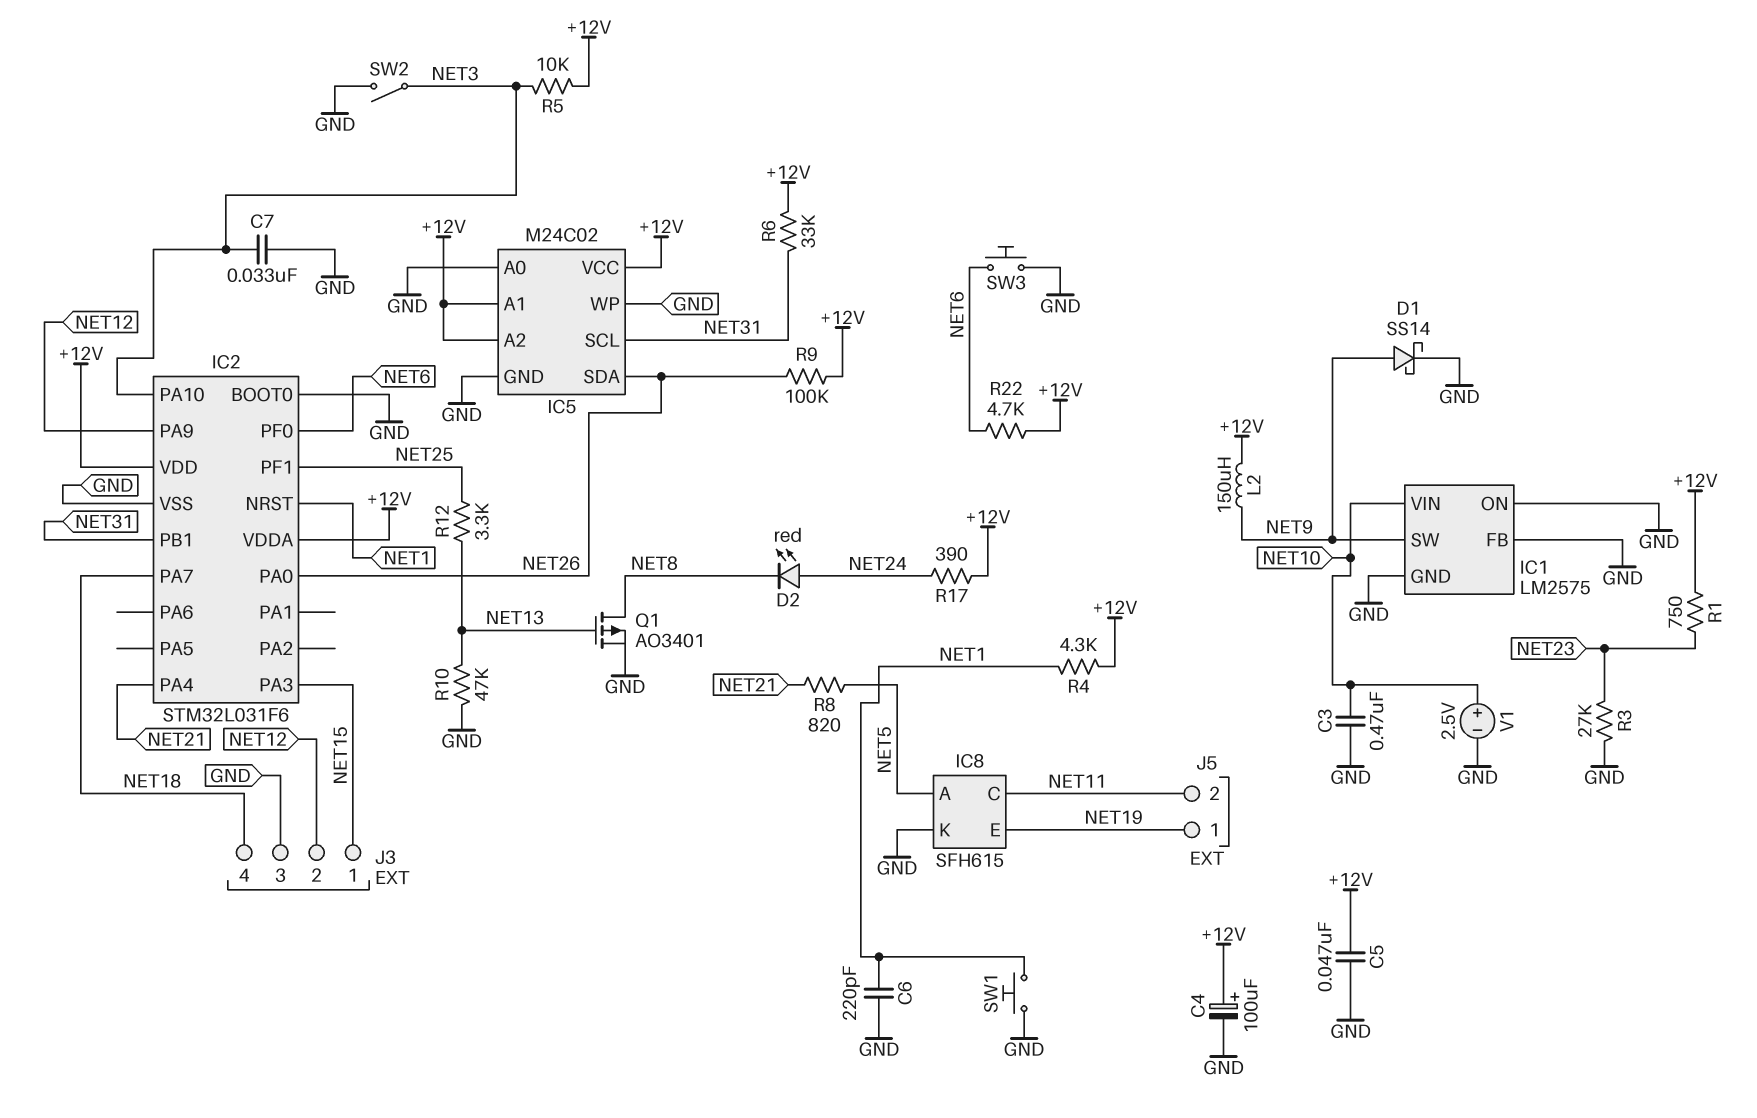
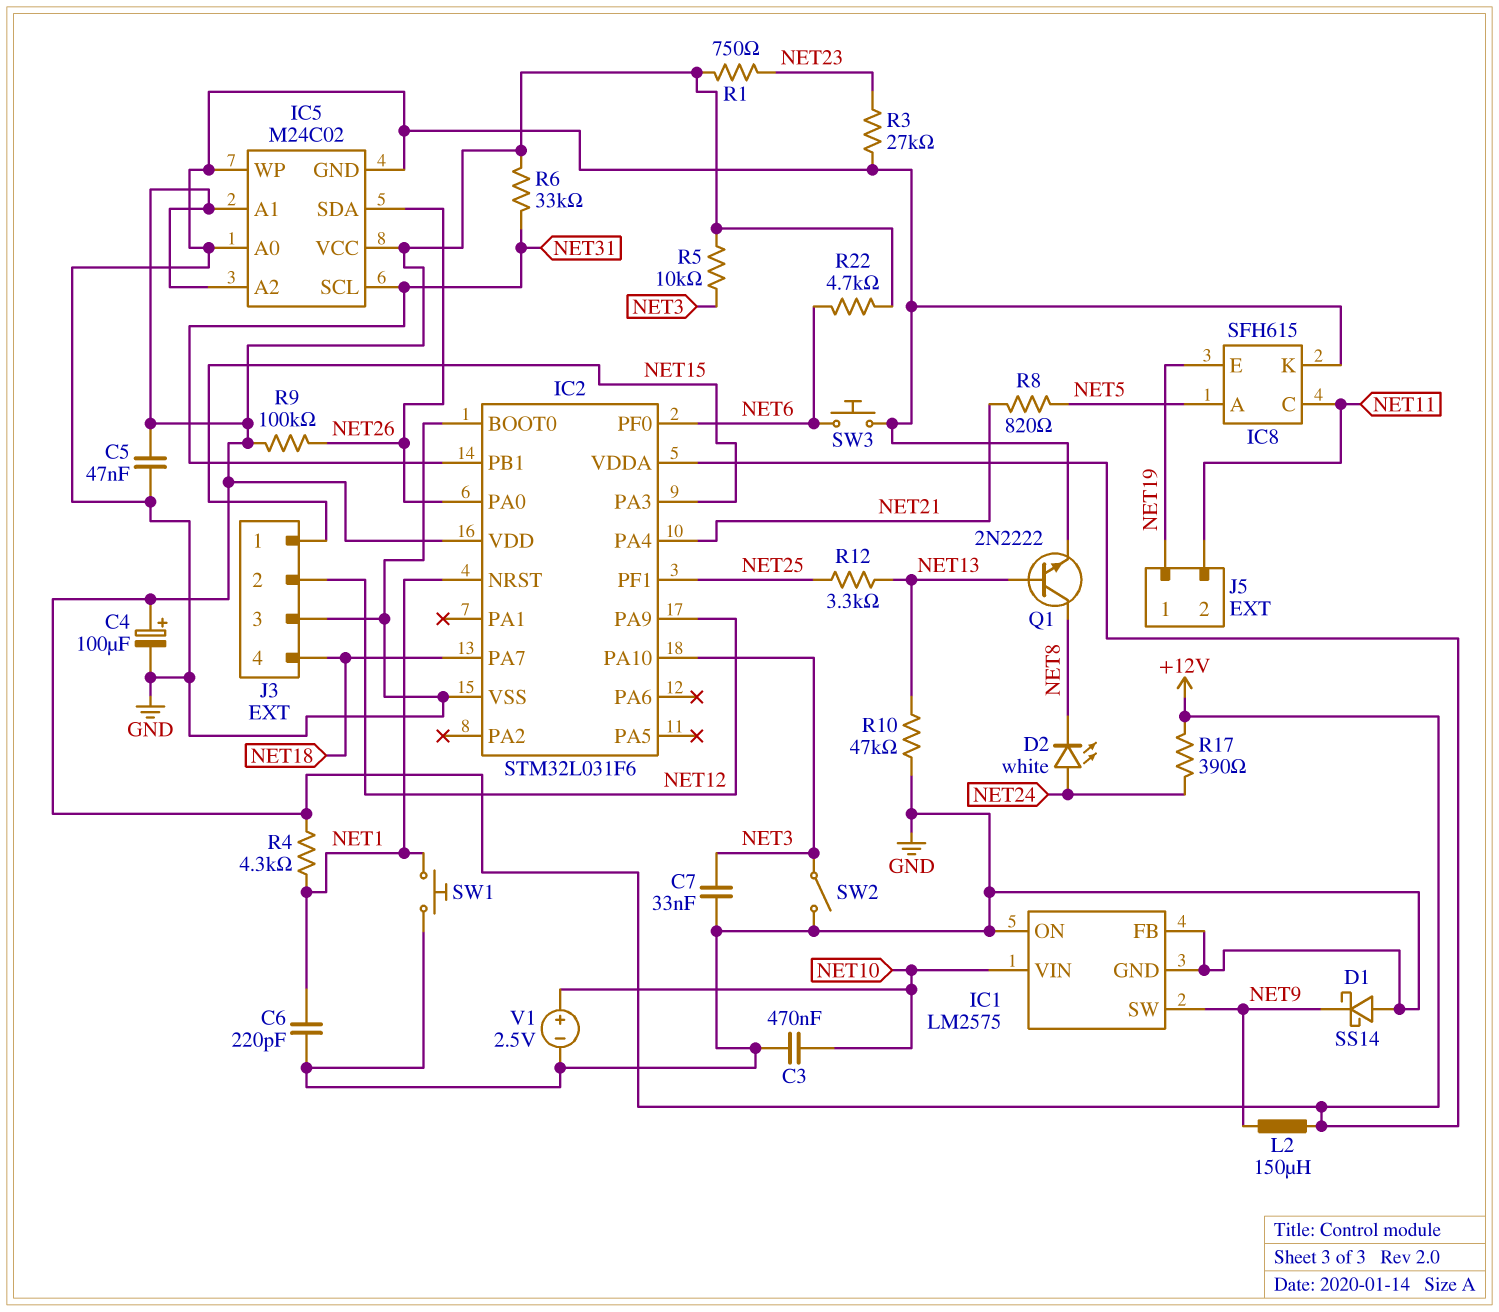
D1: schottky SS14 (A NET9, K GND) -> schottky SS14 (A GND, K NET9)
D2: LED red (A NET24, K NET8) -> LED white (A NET24, K NET8)
Q1: PMOS AO3401 (G NET13, D NET8, S GND) -> NPN 2N2222 (B NET13, C NET8, E GND)

